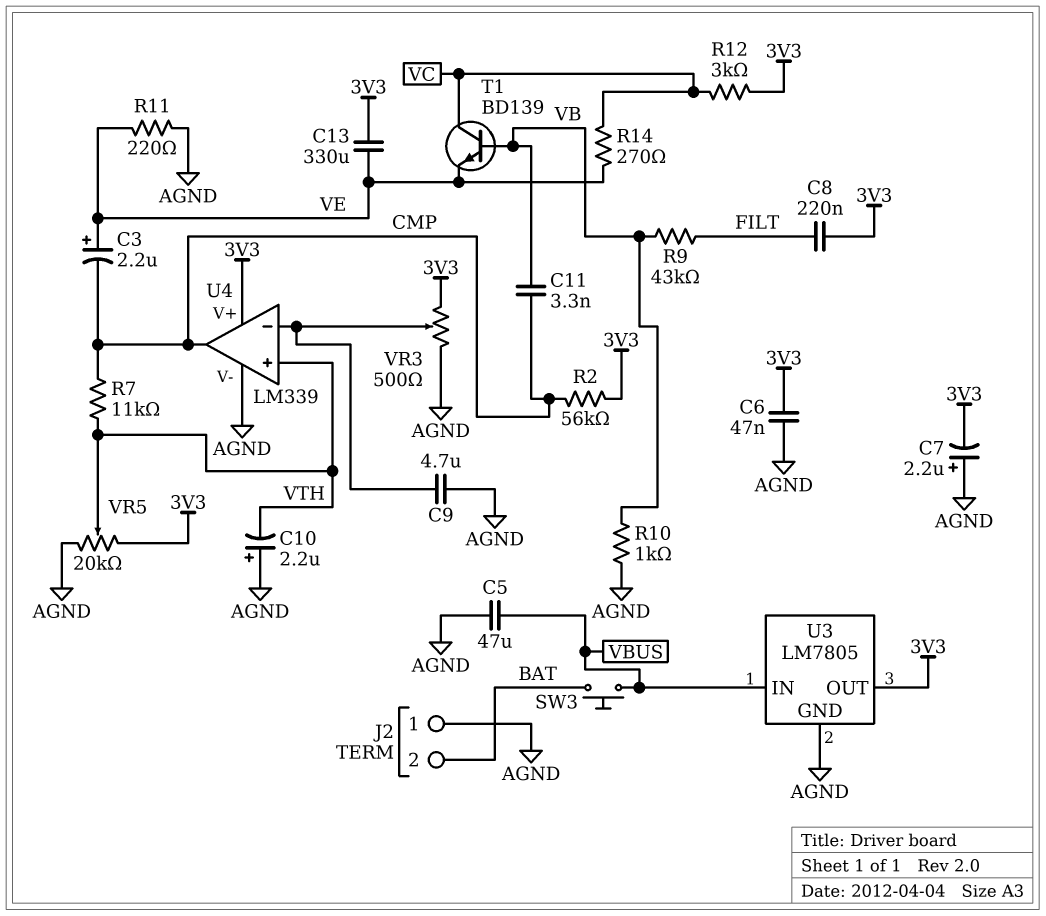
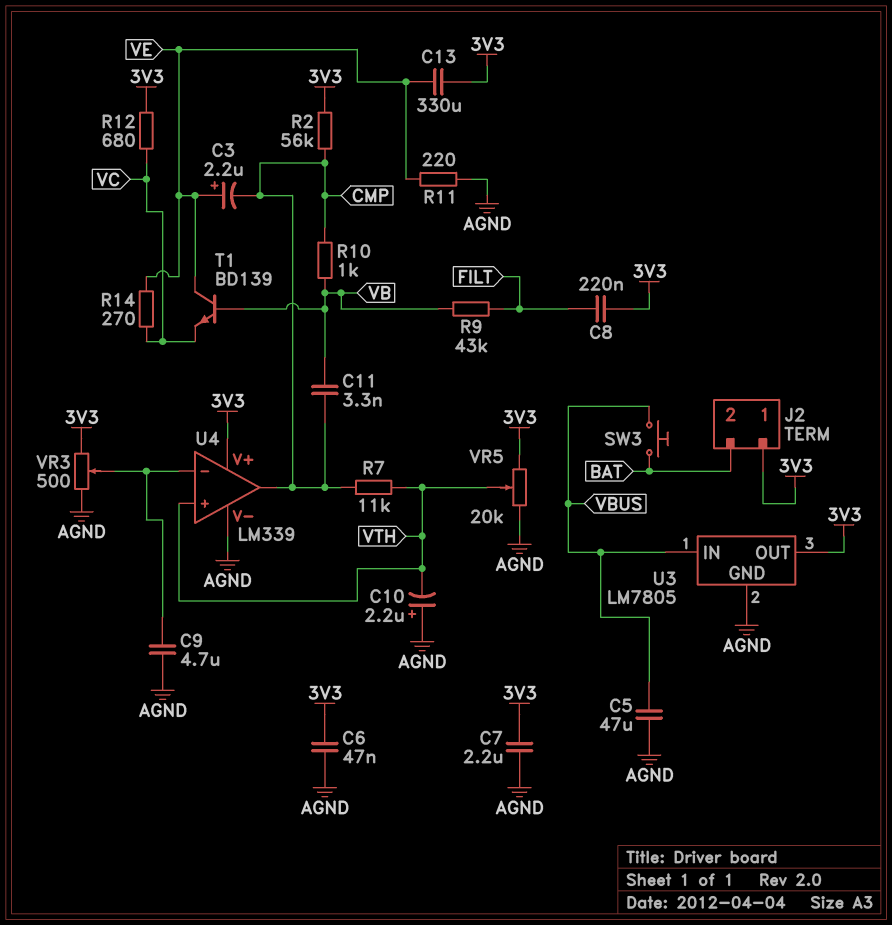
C7: 2.2uF (plus AGND, minus 3V3) -> 2.2uF (3V3, AGND)
J2 pin 1: AGND -> 3V3
R10: 1k (AGND, VB) -> 1k (CMP, VB)
R12: 3k (3V3, VC) -> 680 (3V3, VC)
T1: NPN BD139 (B VB, C VC, E VE) -> NPN BD139 (B VB, C VE, E VC)

